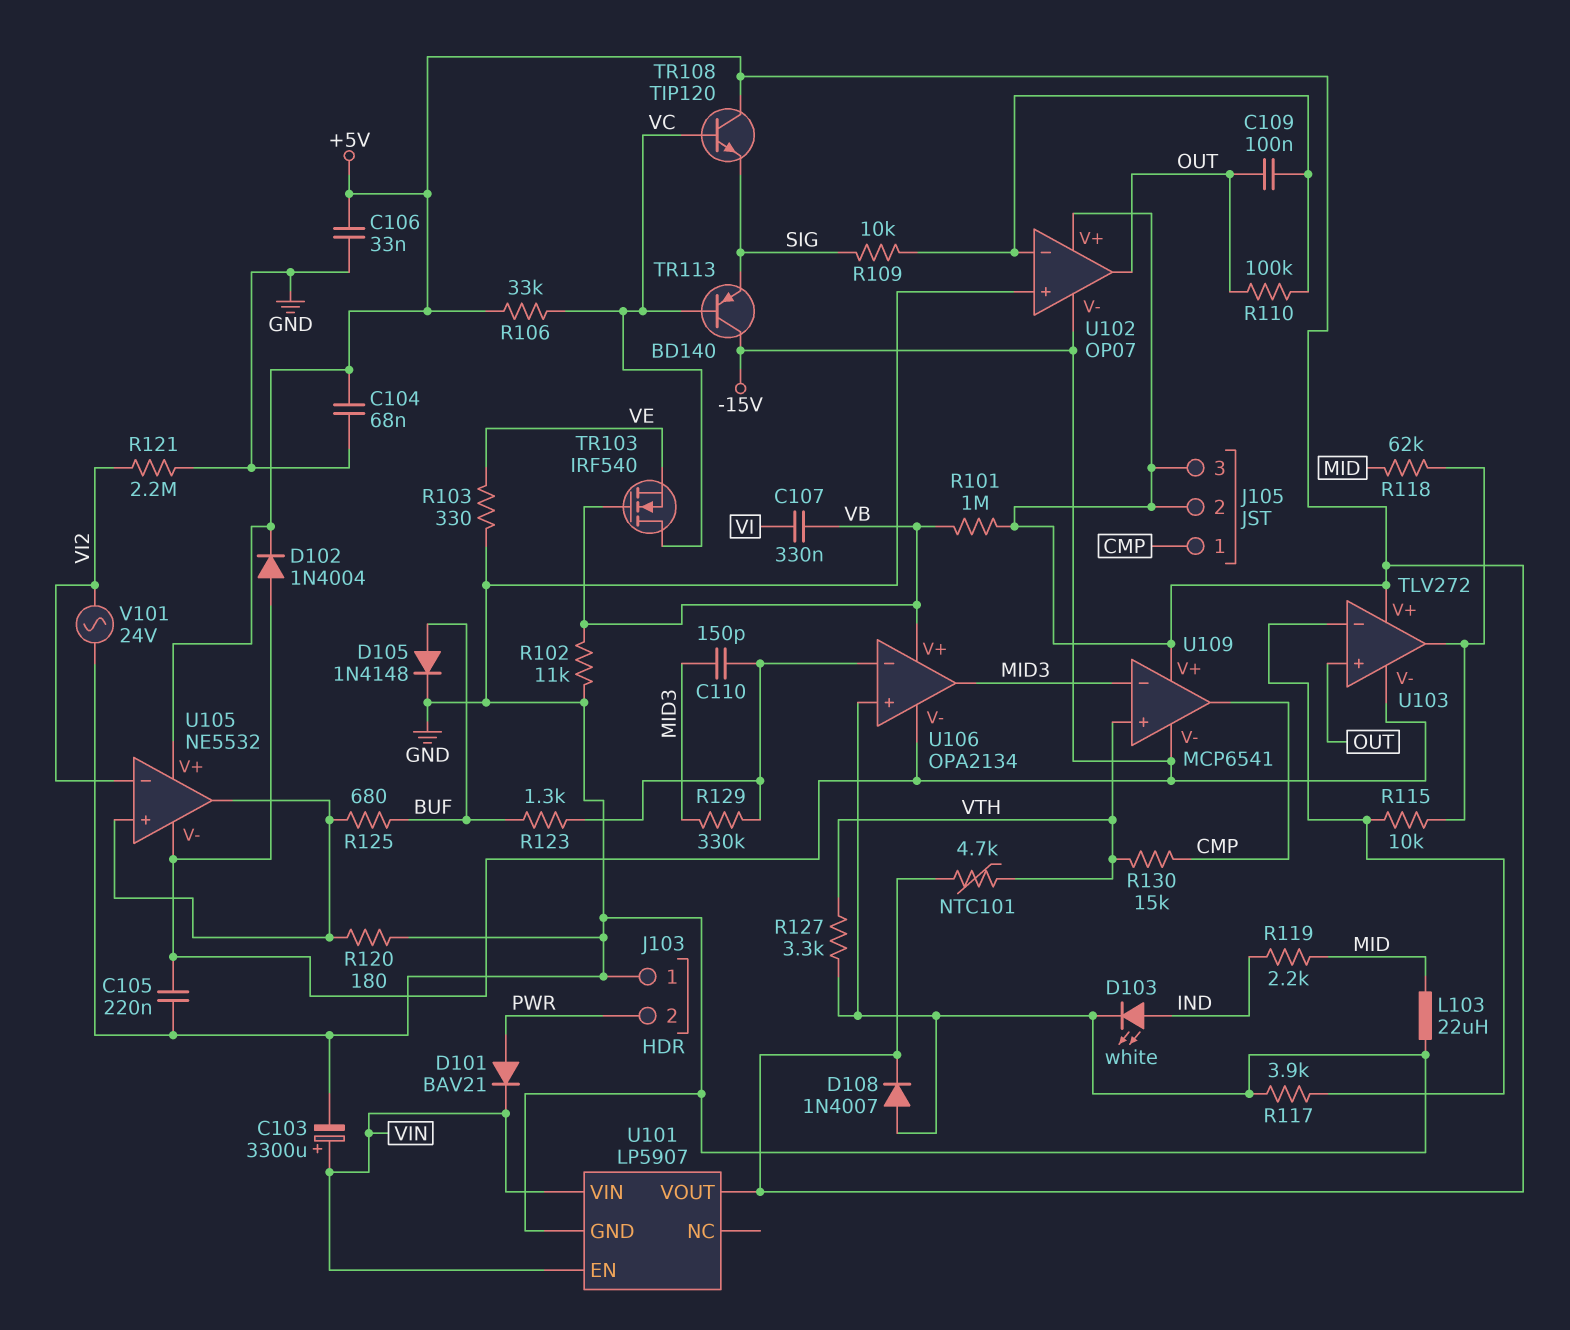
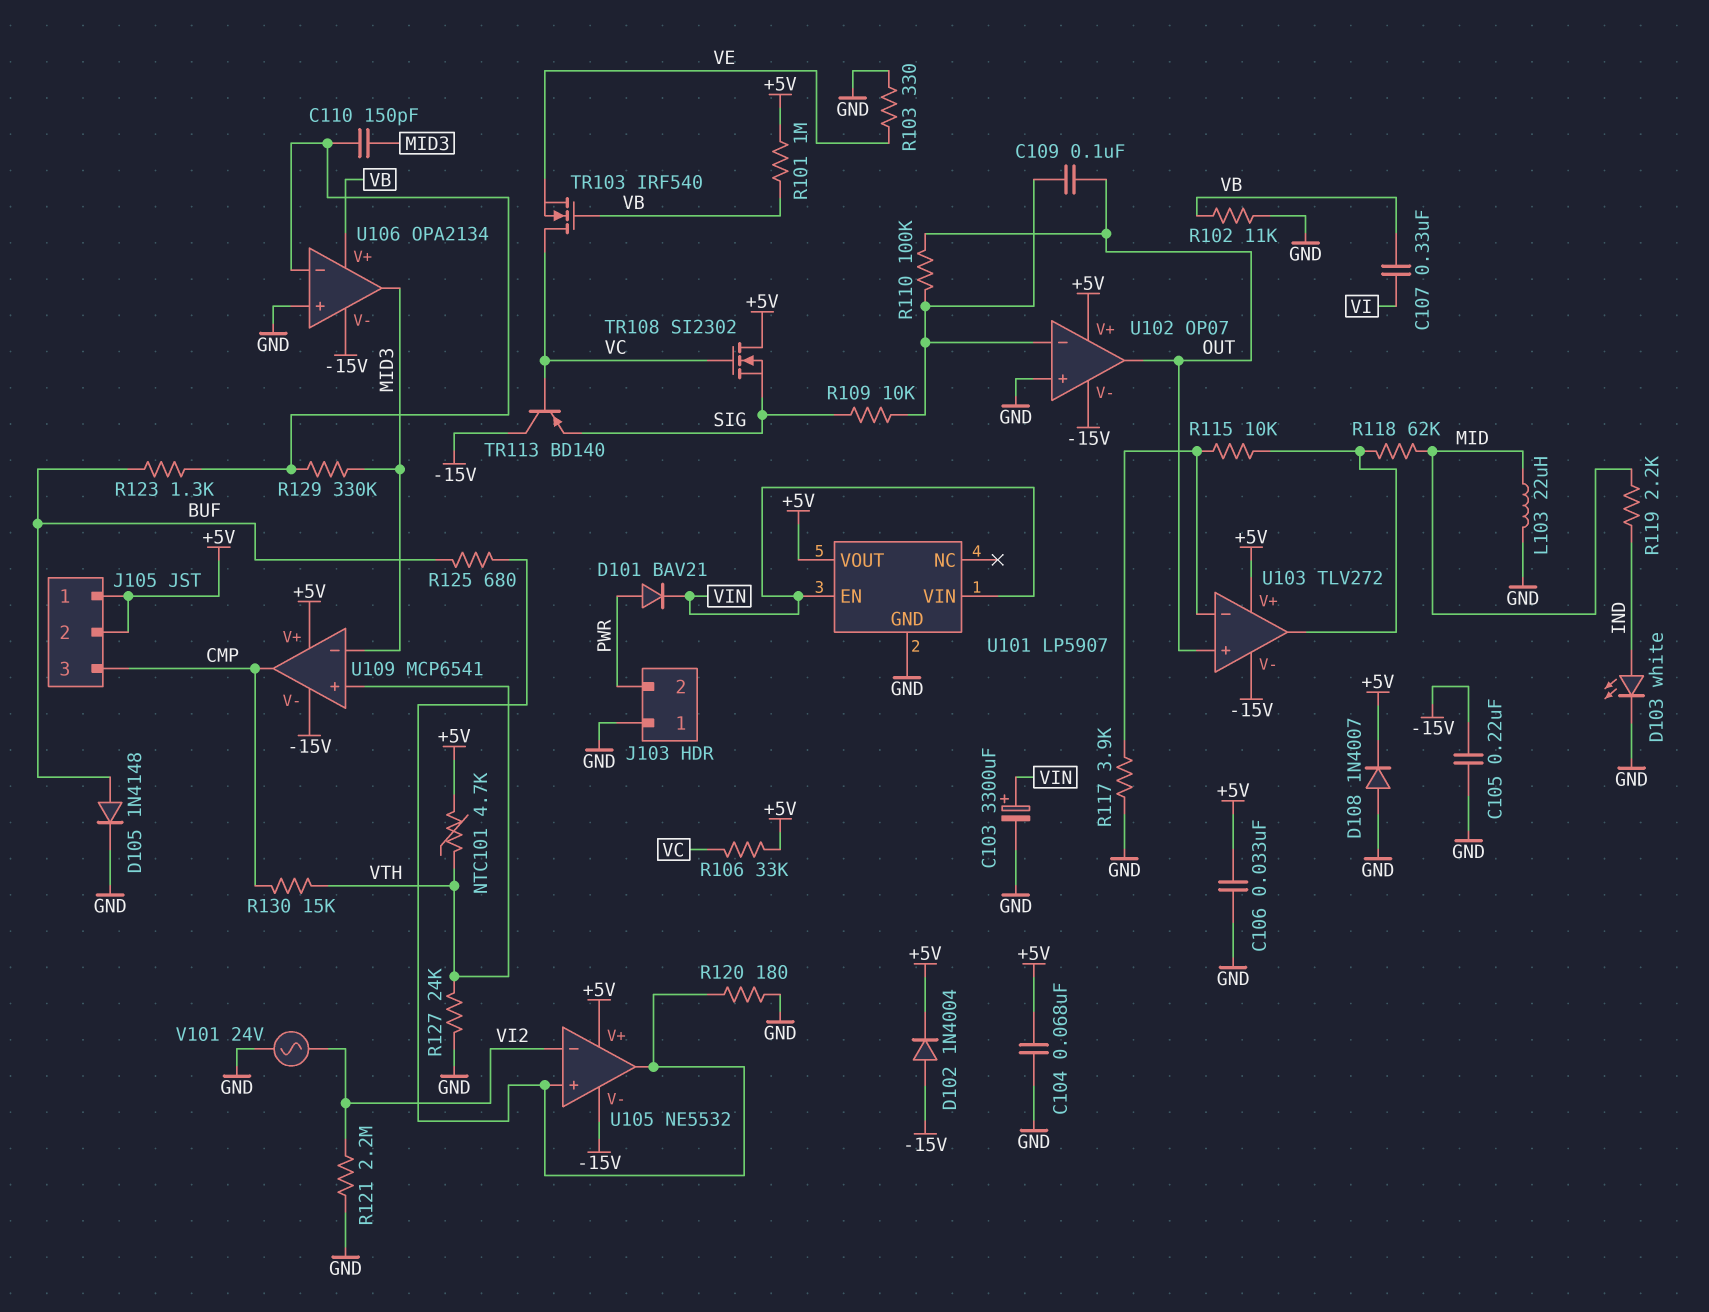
J105 pin 1: CMP -> +5V
J105 pin 3: +5V -> CMP
R127: 3.3k (GND, VTH) -> 24k (GND, VTH)
TR108: NPN TIP120 (B VC, C +5V, E SIG) -> NMOS SI2302 (G VC, D +5V, S SIG)

